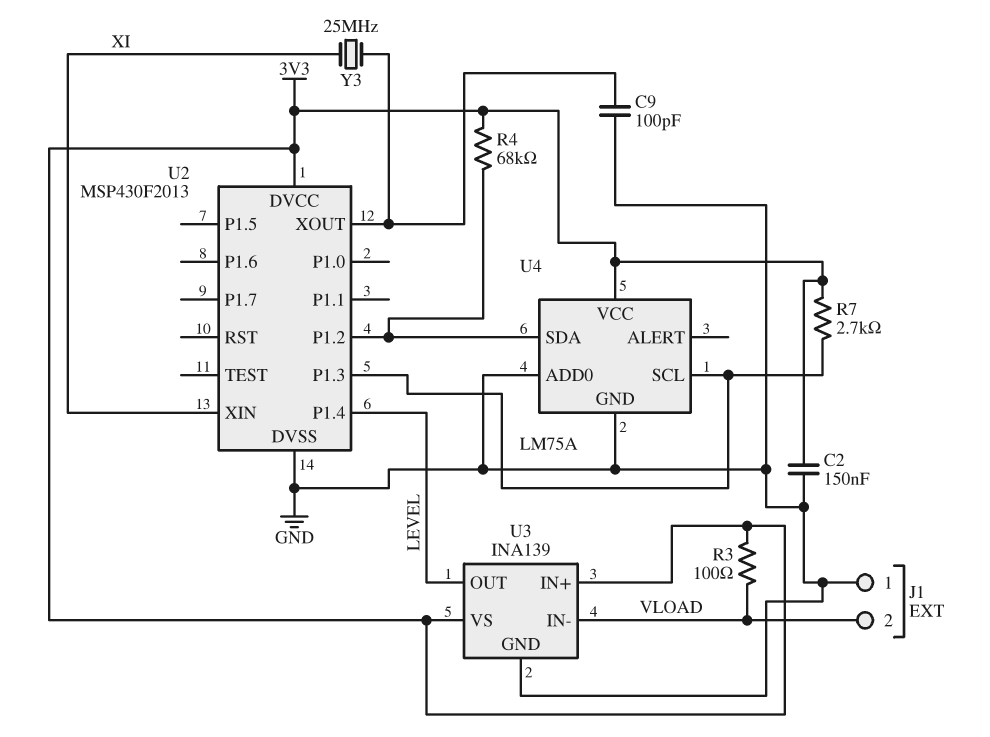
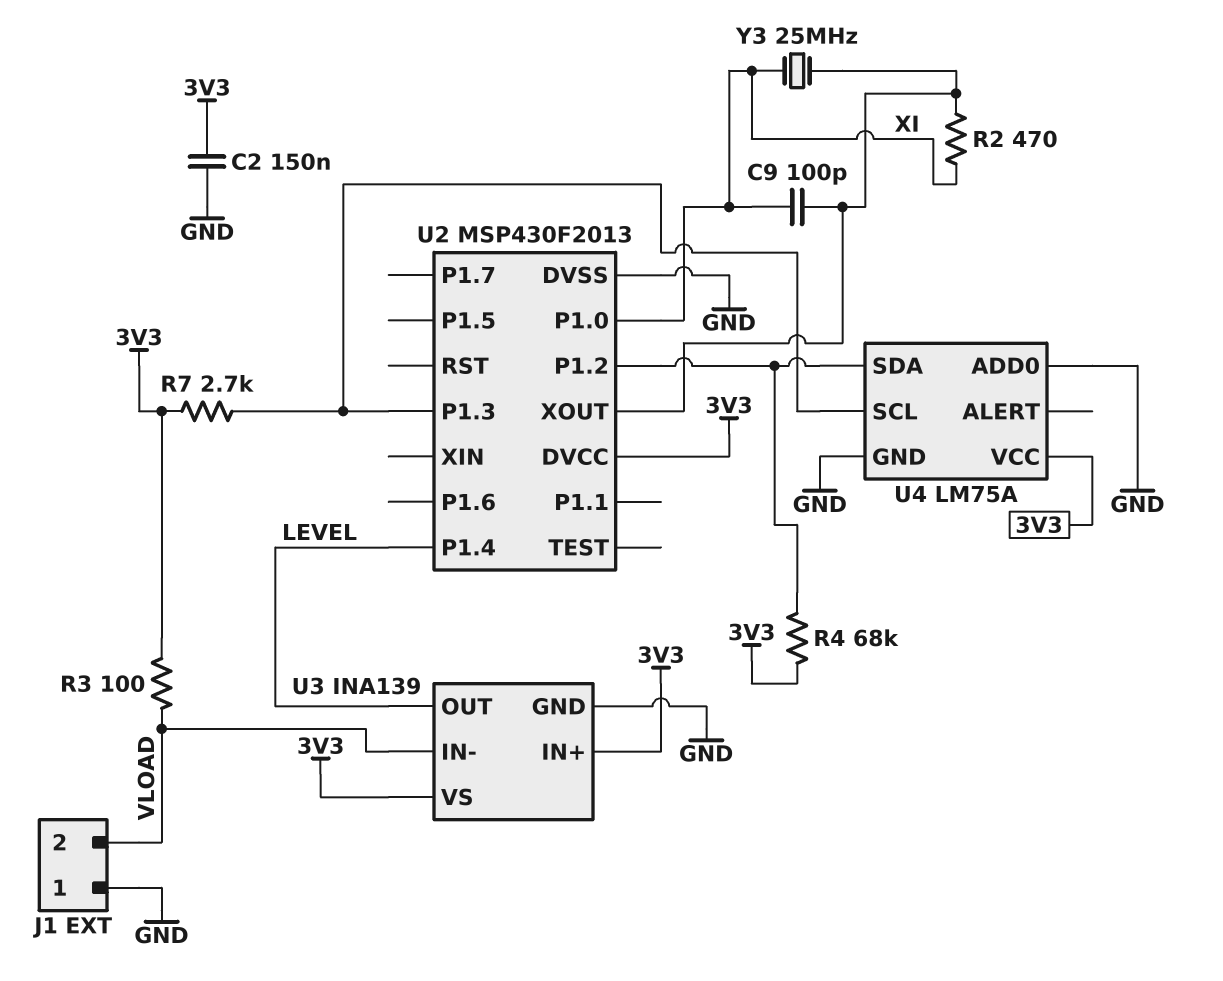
C9: 100pF (GND, U2/XOUT) -> 100pF (U2/XOUT, XI)
R2: none -> 470 (U2/XOUT, XI)
U2 pin P1.0: none -> XI
U2 pin XIN: XI -> none

